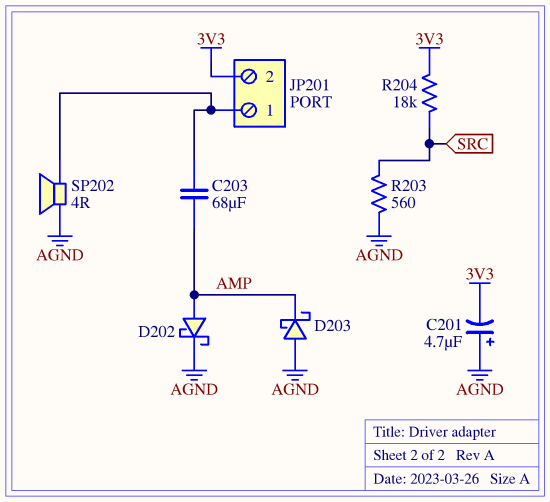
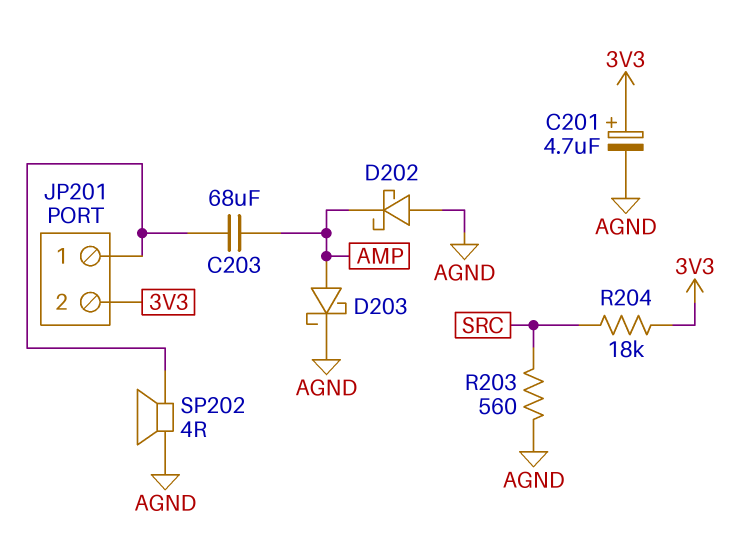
C201: 4.7uF (plus AGND, minus 3V3) -> 4.7uF (plus 3V3, minus AGND)
D202: schottky (A AMP, K AGND) -> schottky (A AGND, K AMP)
D203: schottky (A AGND, K AMP) -> schottky (A AMP, K AGND)

